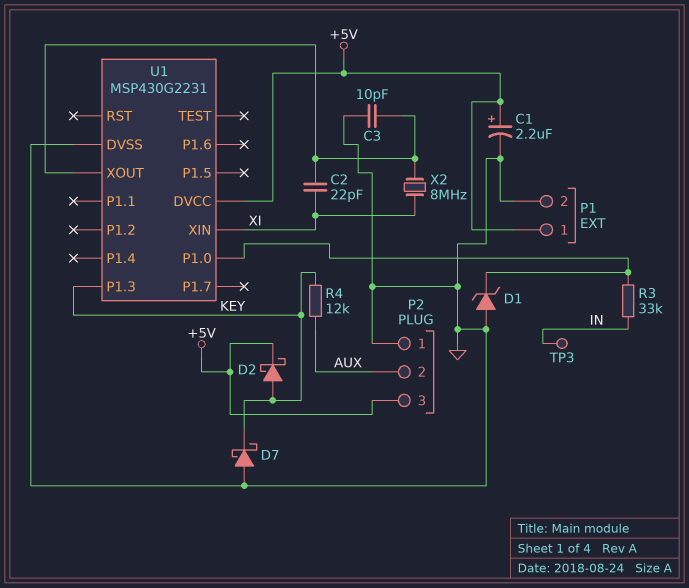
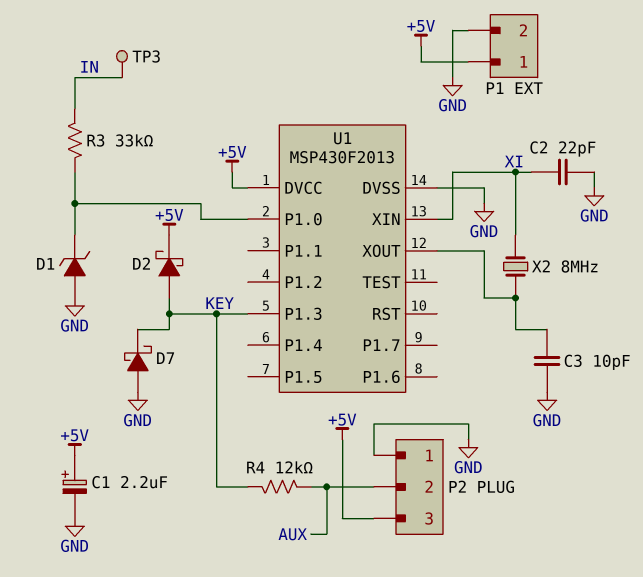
C2: 22pF (U1/XOUT, XI) -> 22pF (GND, XI)
U1: MSP430G2231 -> MSP430F2013

